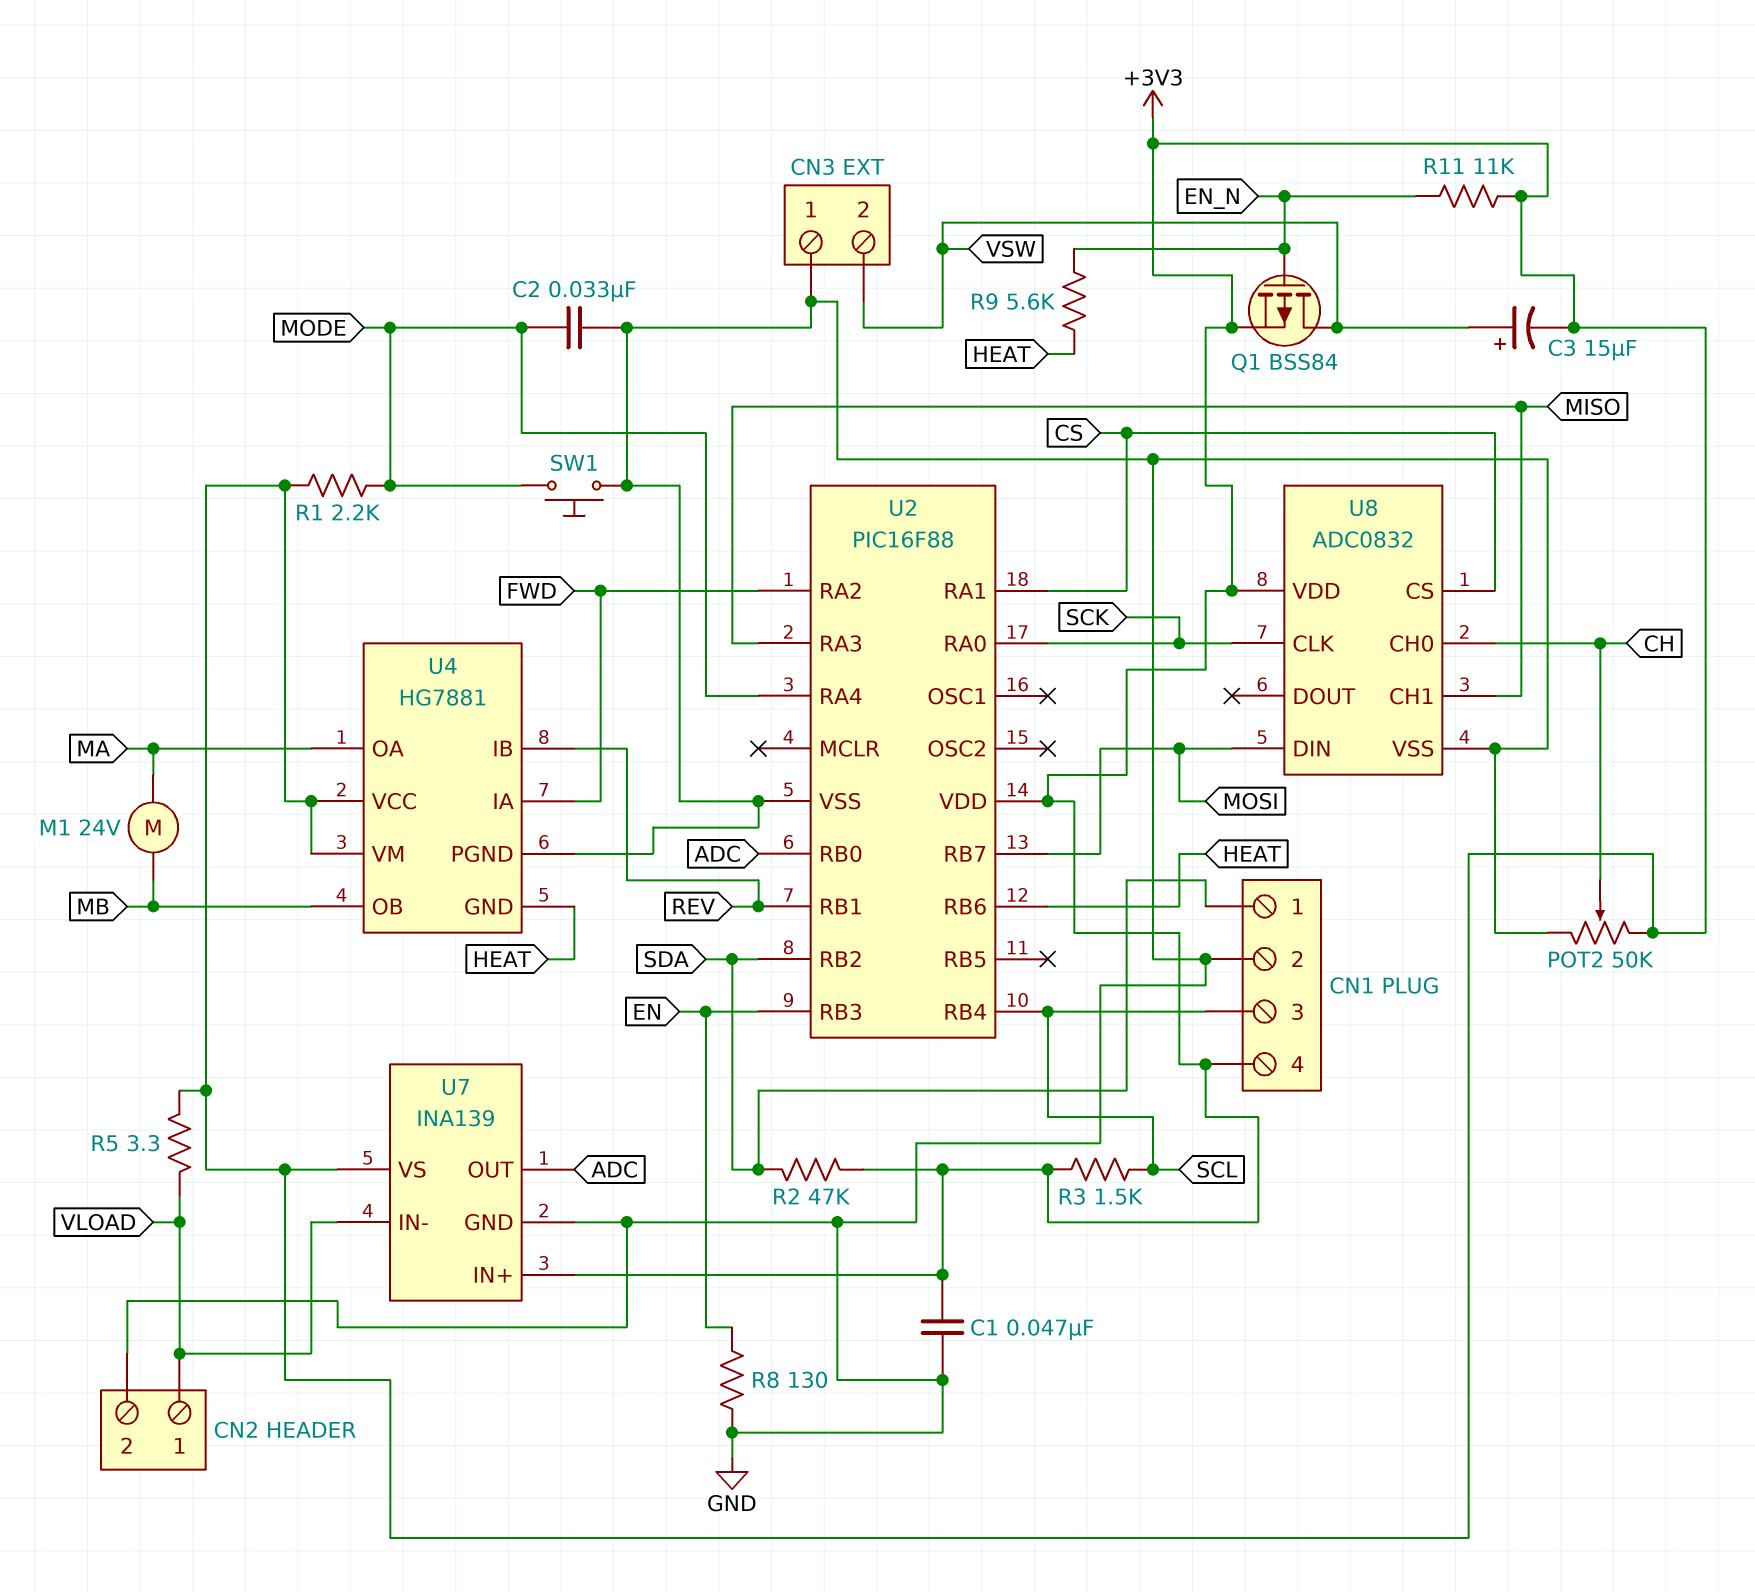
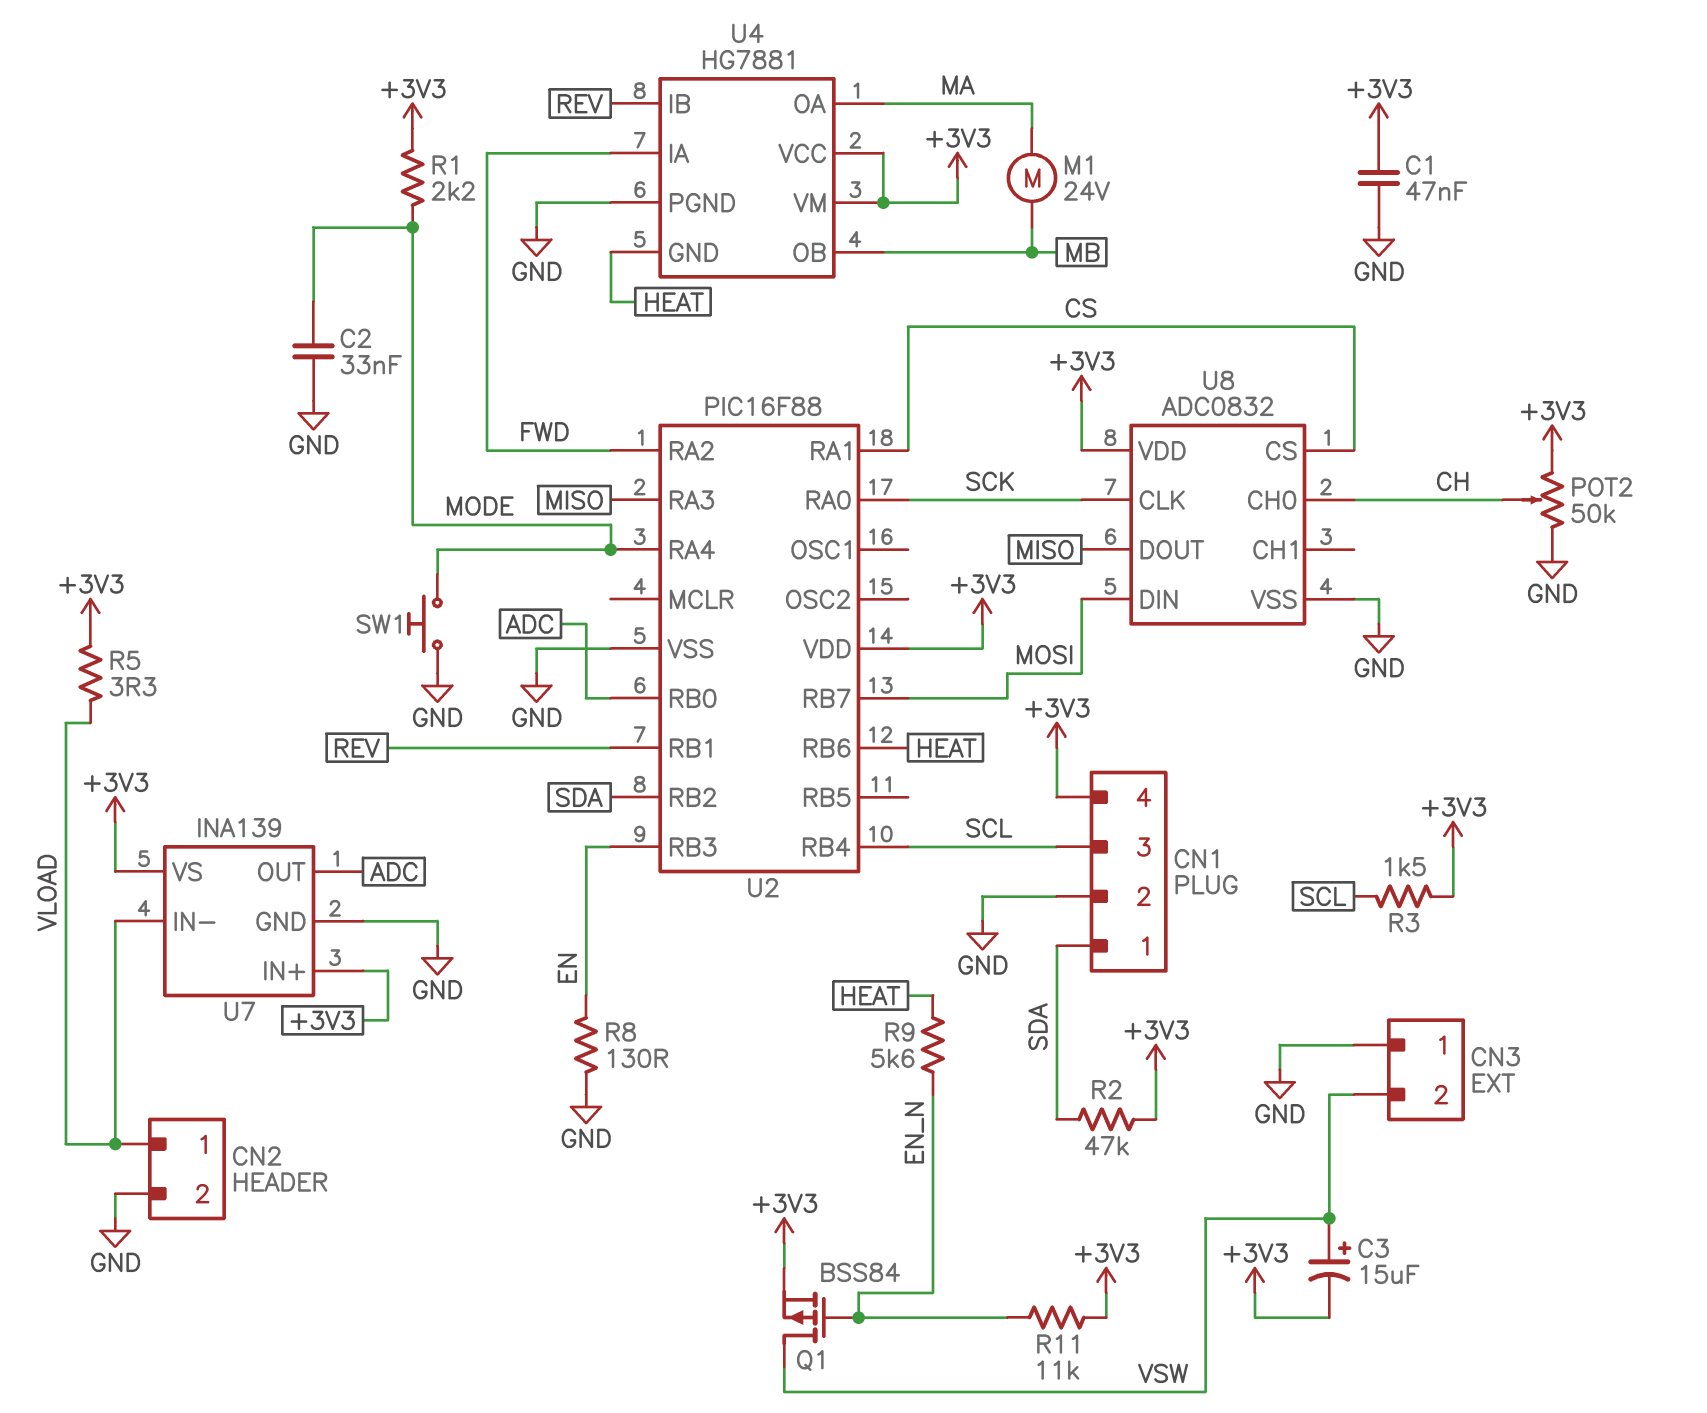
U8 pin CH1: MISO -> none
U8 pin DOUT: none -> MISO

